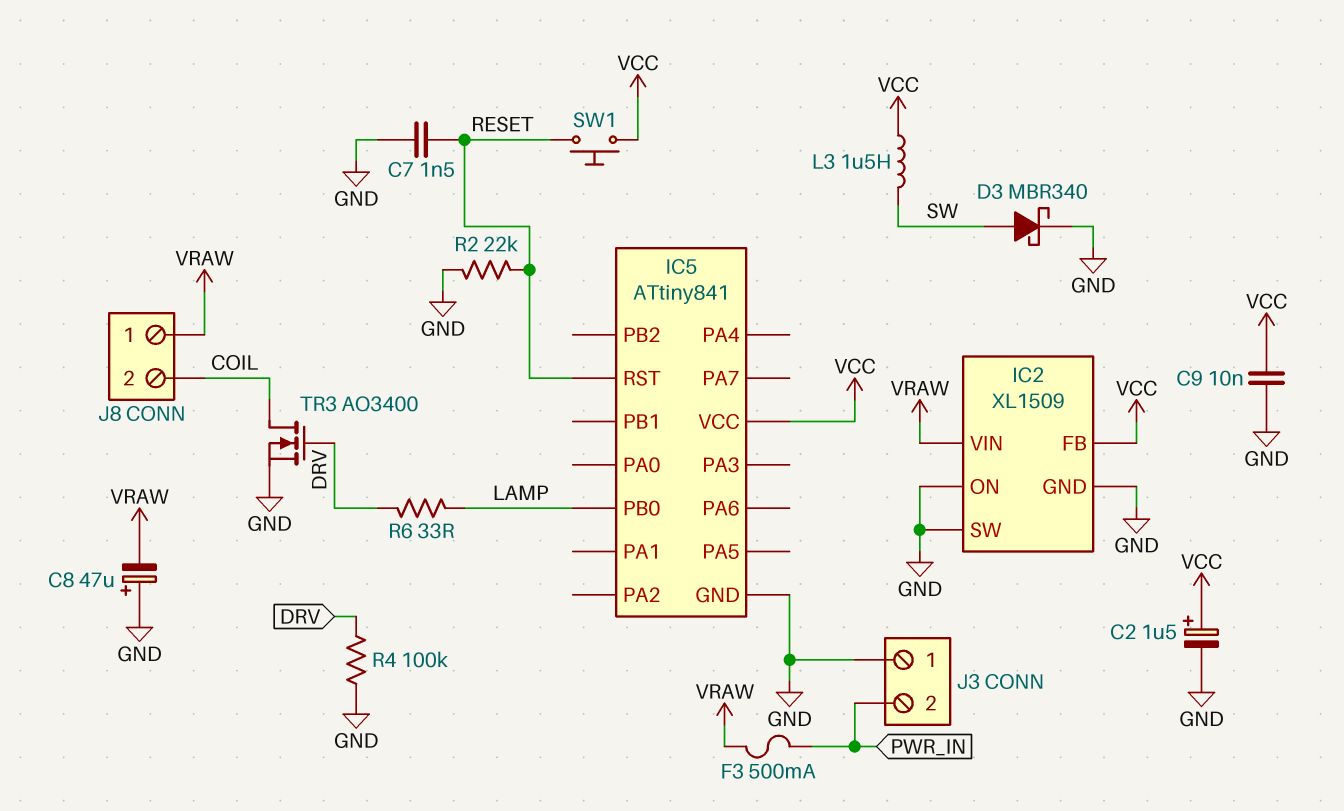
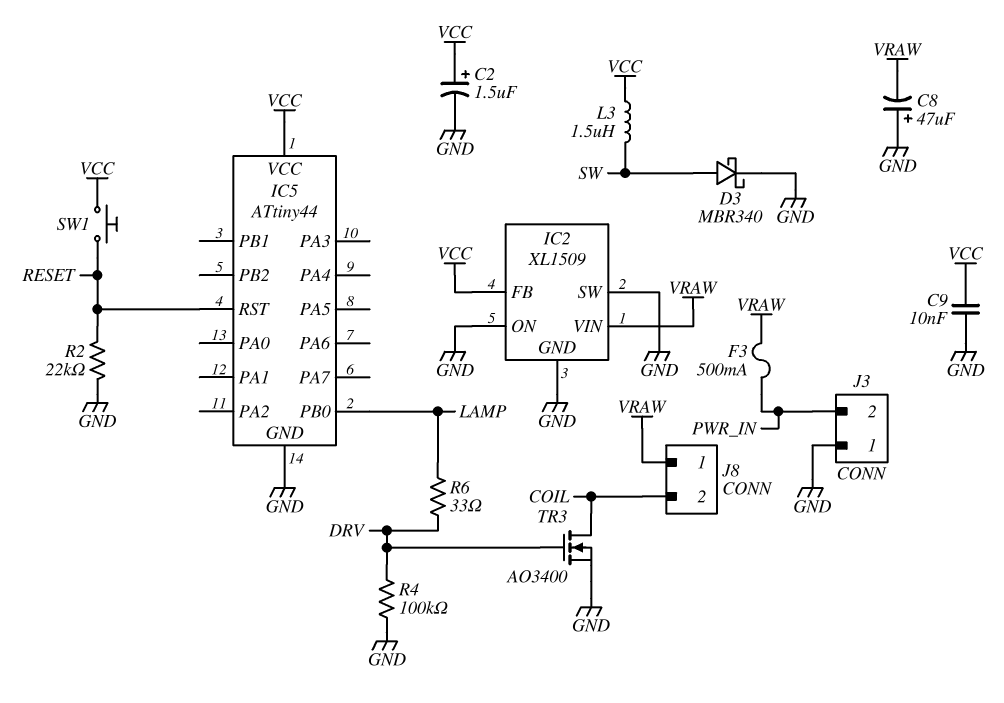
C7: 1.5nF (GND, RESET) -> none
IC5: ATtiny841 -> ATtiny44

